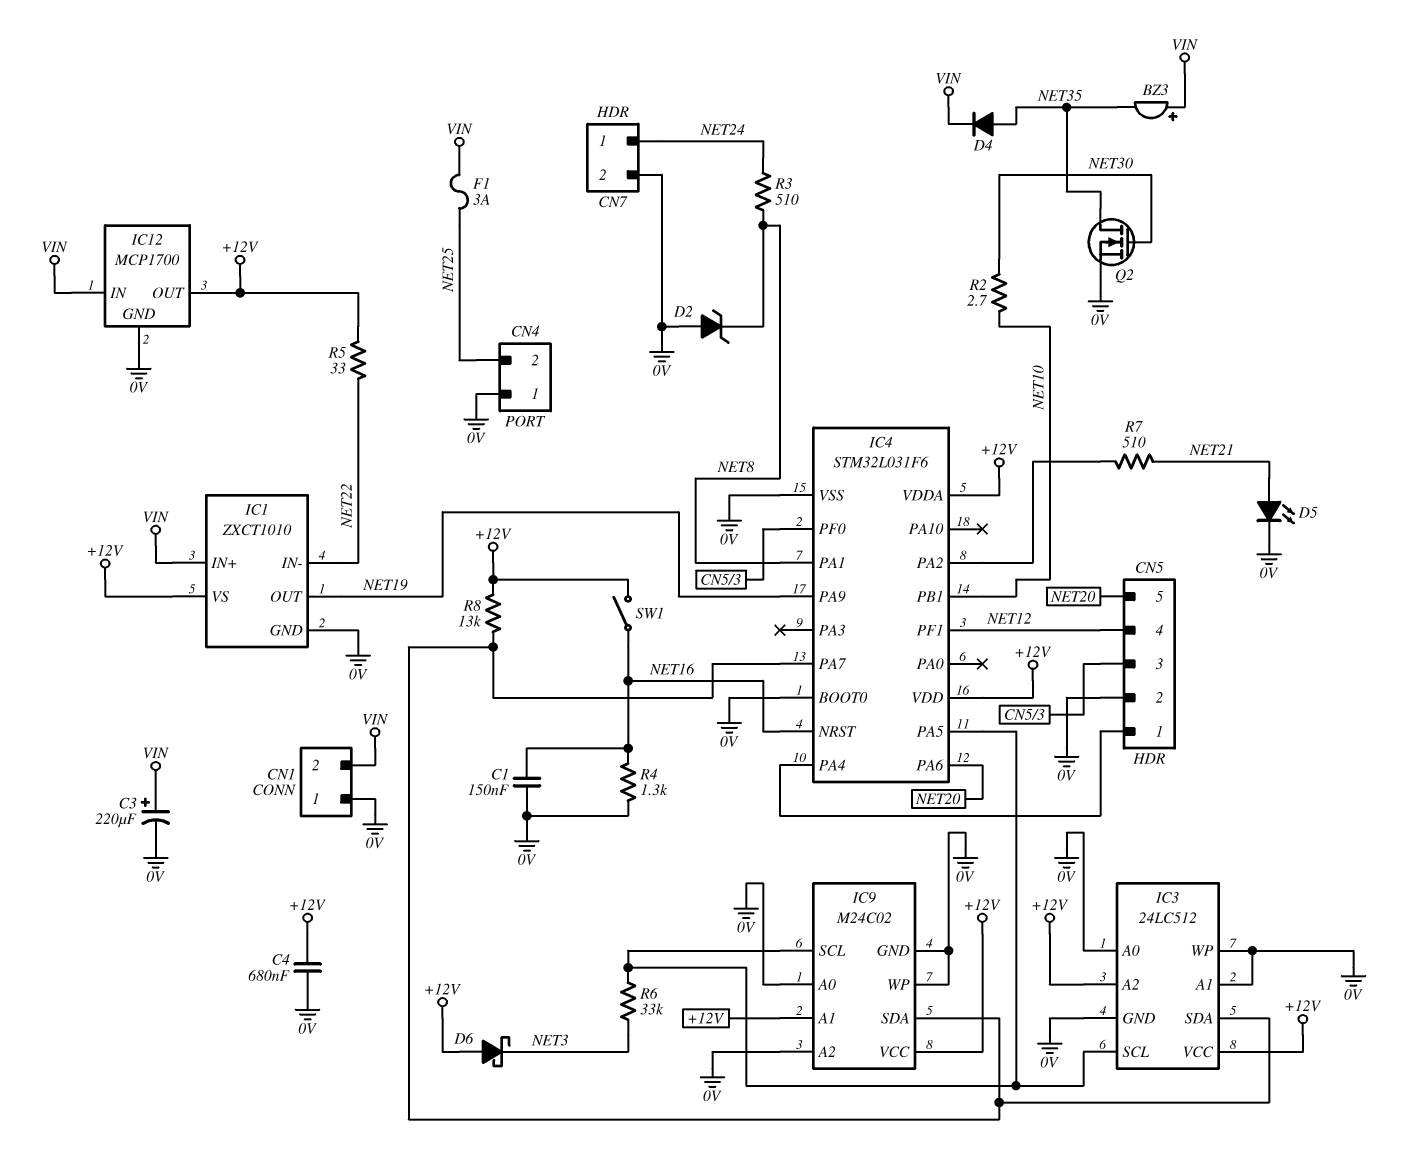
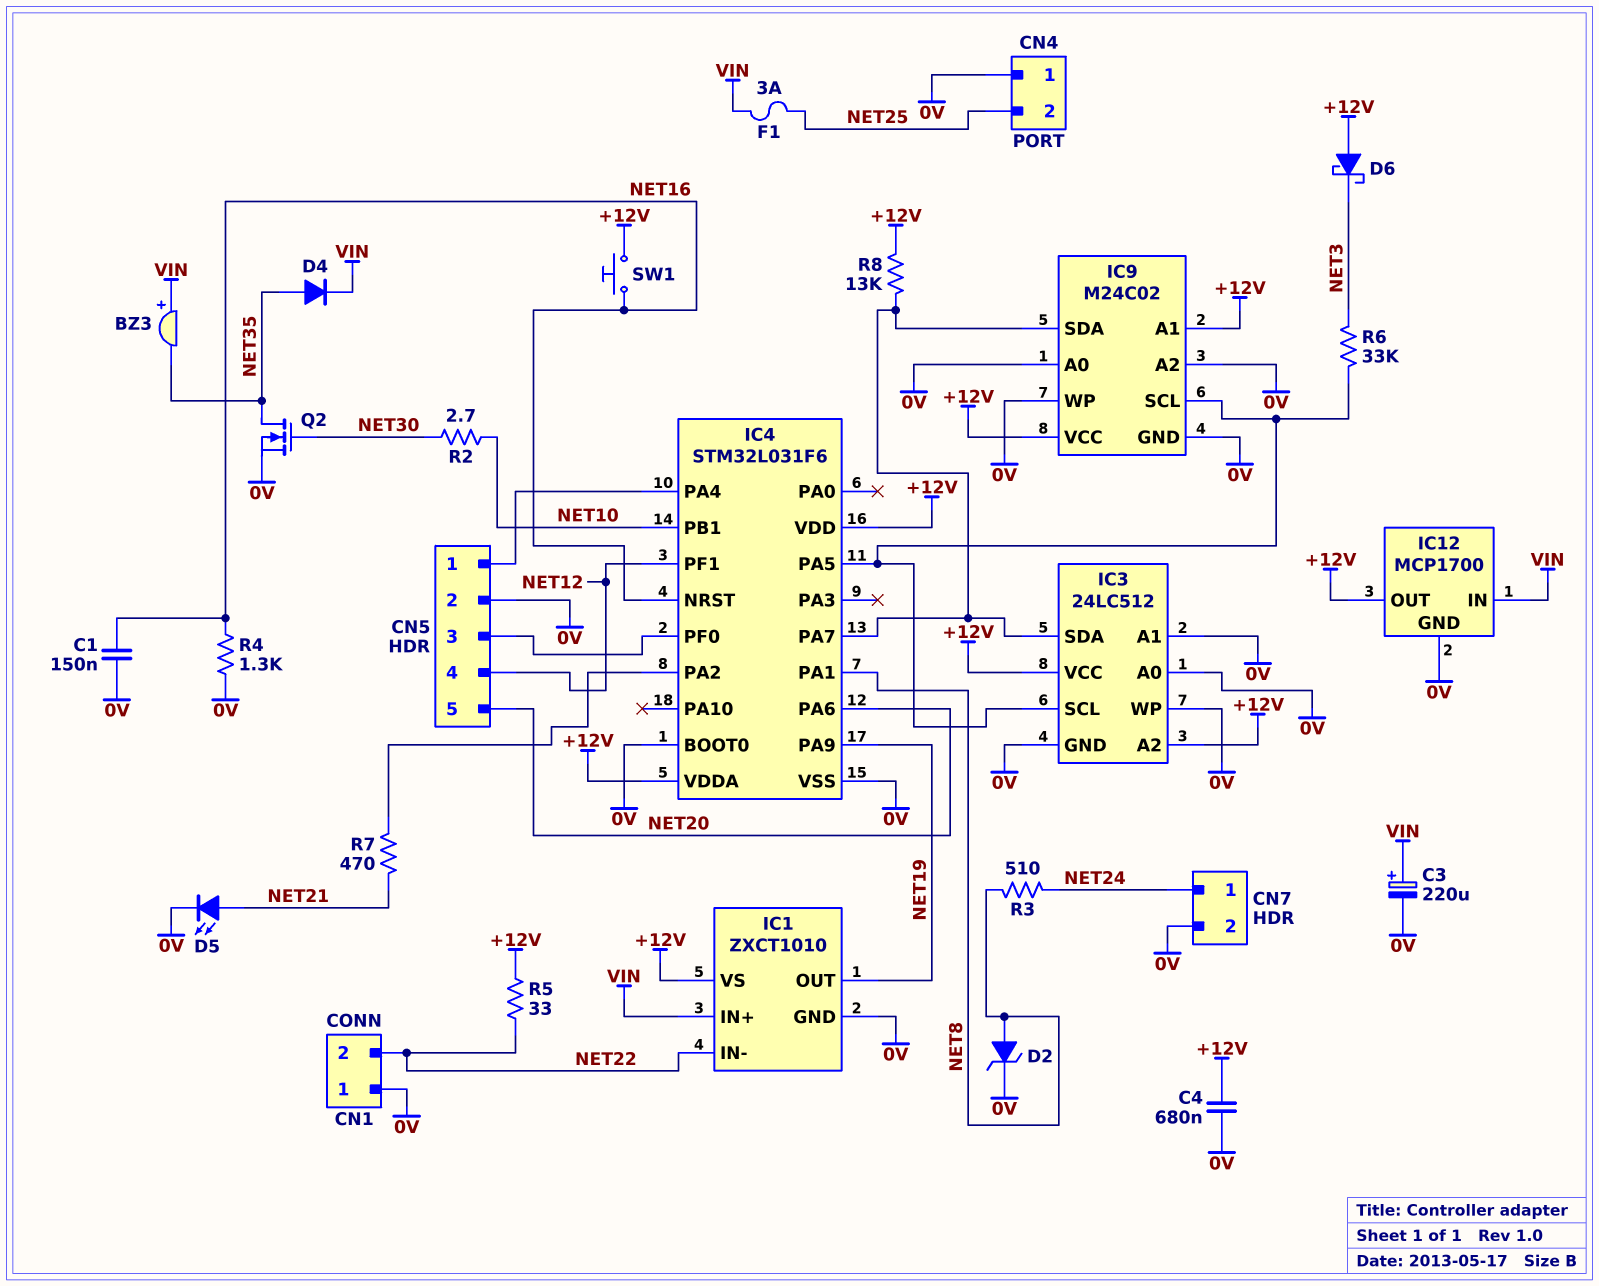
CN1 pin 2: VIN -> NET22
D2: zener (A 0V, K NET8) -> zener (A NET8, K 0V)
R7: 510 (IC4/PA2, NET21) -> 470 (IC4/PA2, NET21)
SW1: switch (+12V, NET16) -> button (+12V, NET16)

